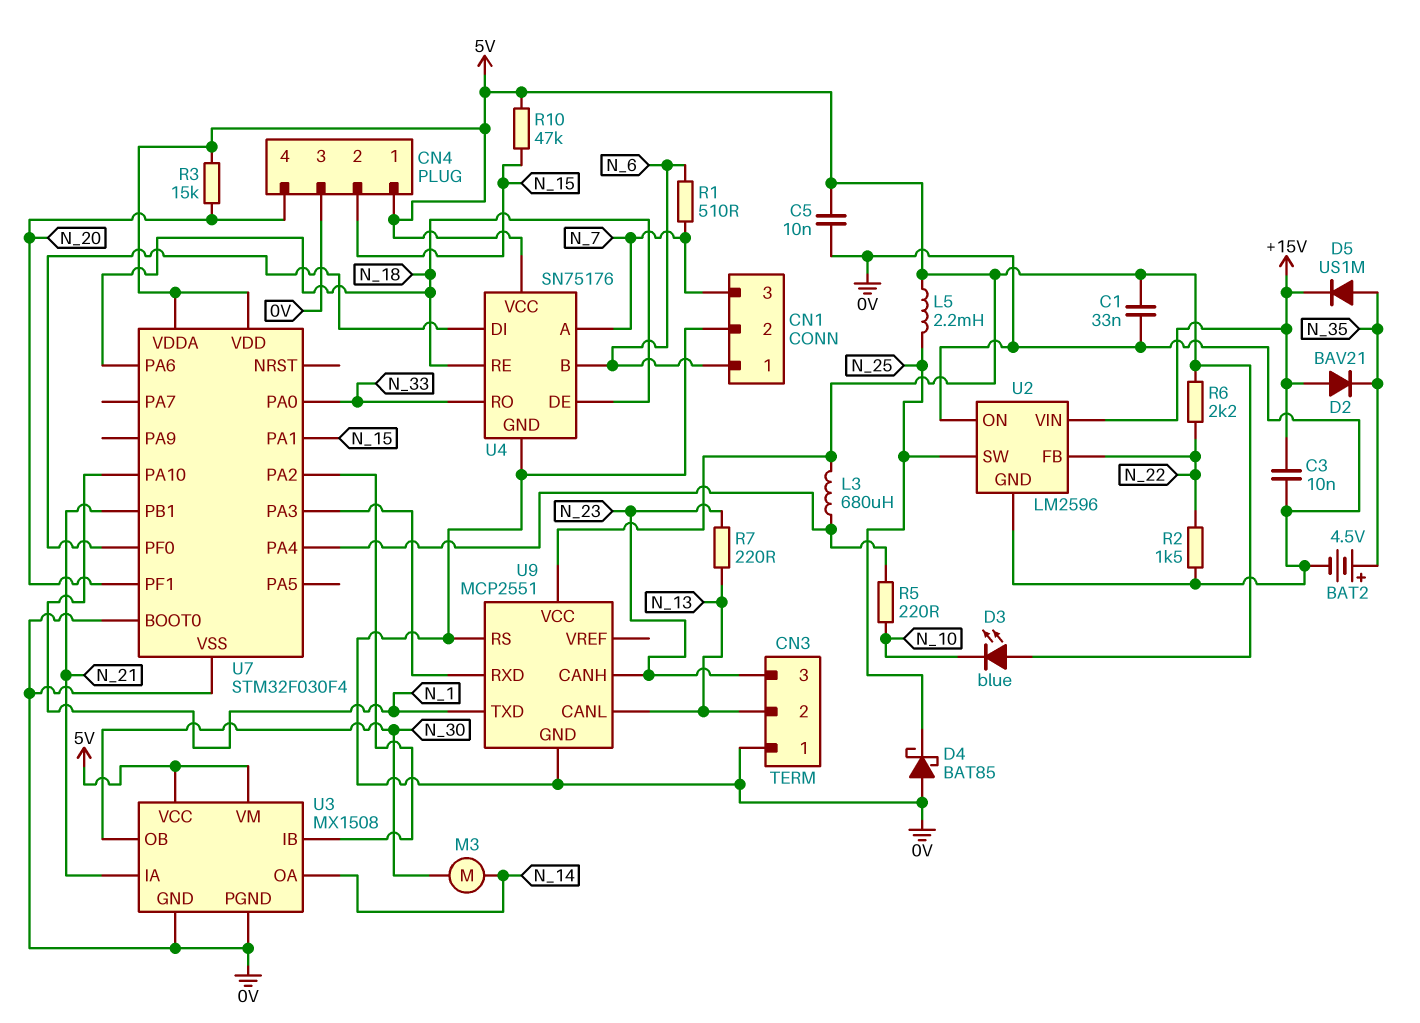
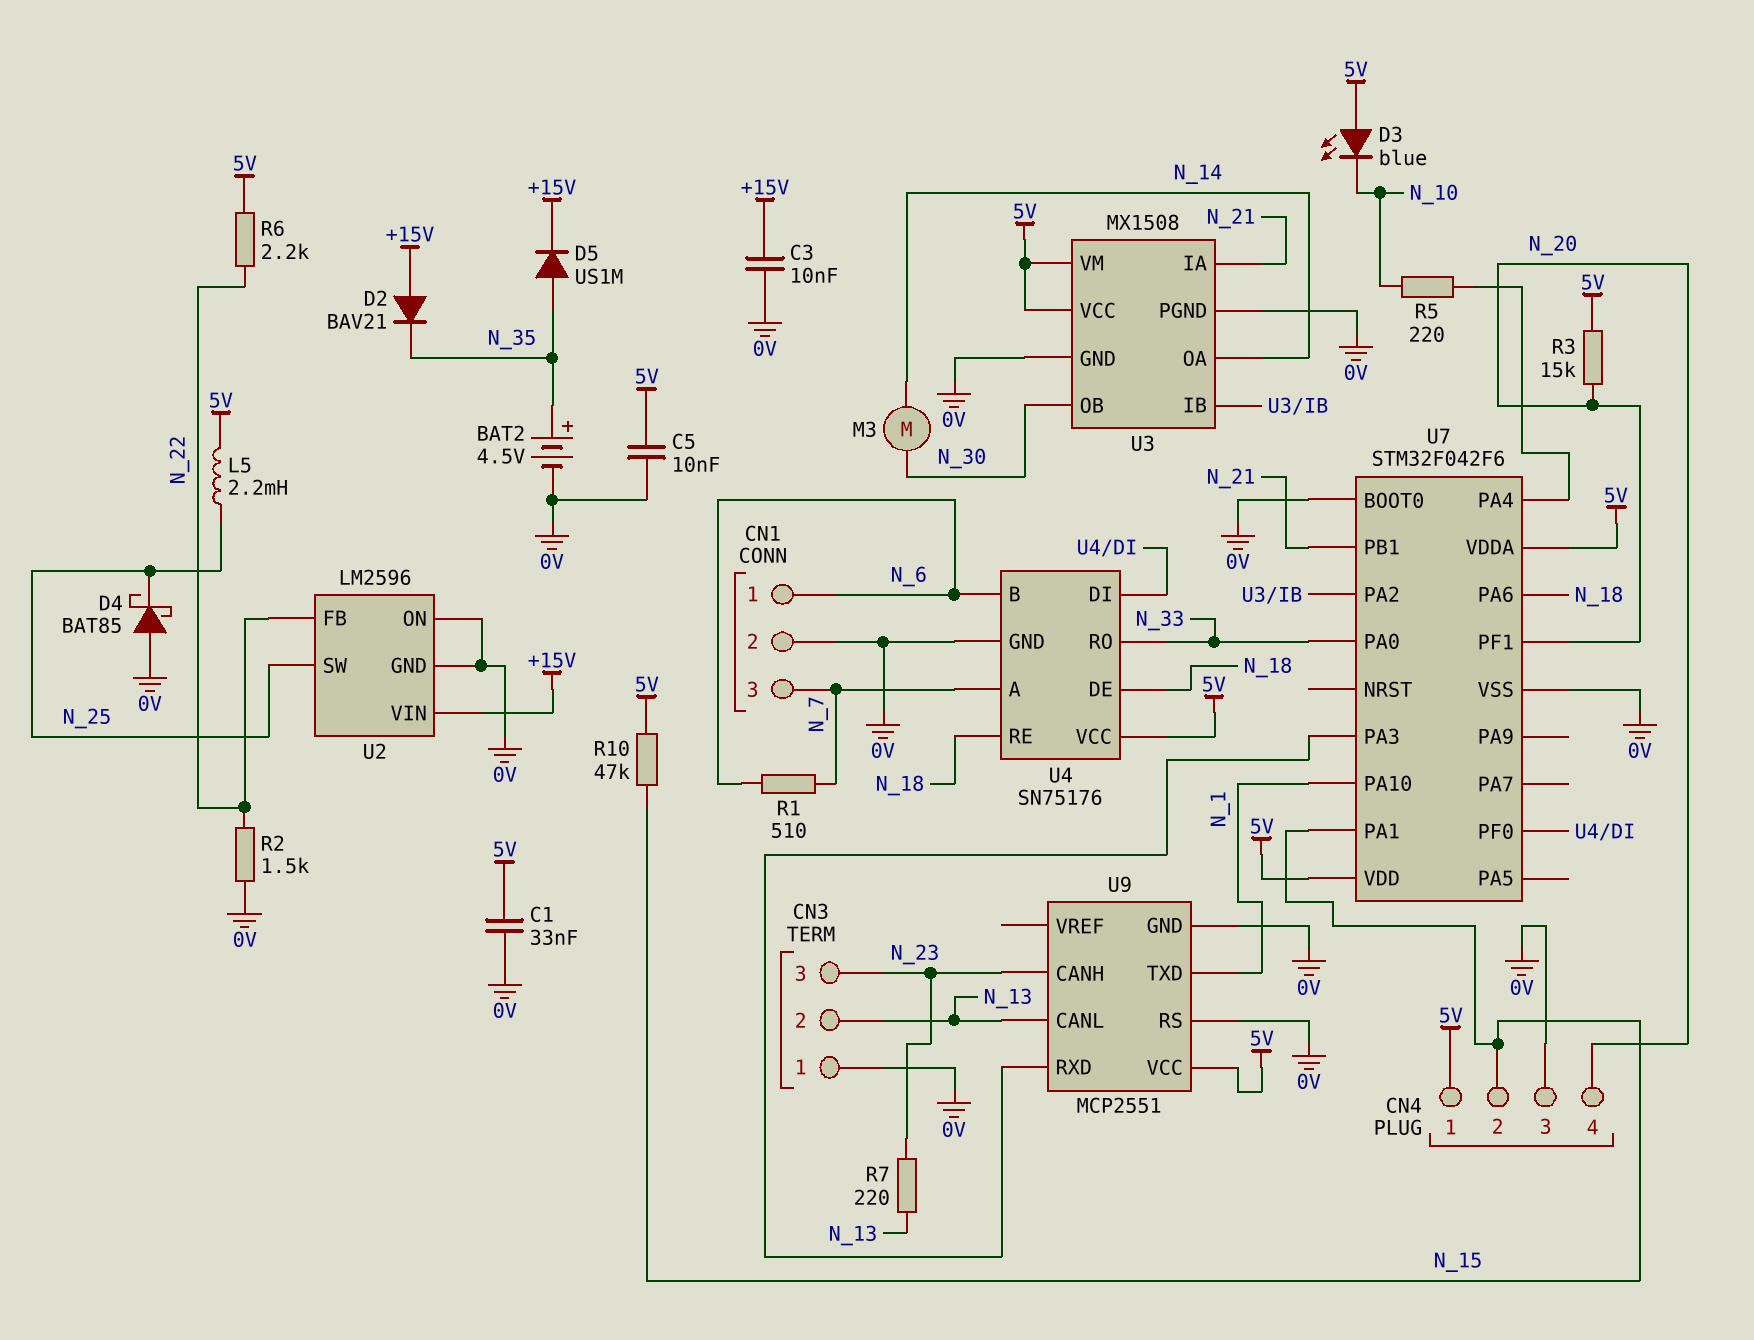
L3: 680uH (5V, U7/PA4) -> none
U7: STM32F030F4 -> STM32F042F6

